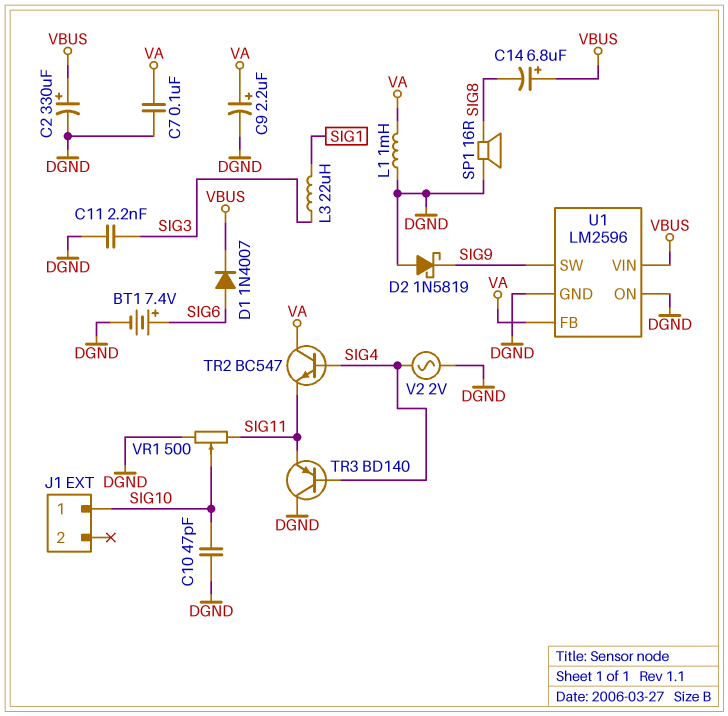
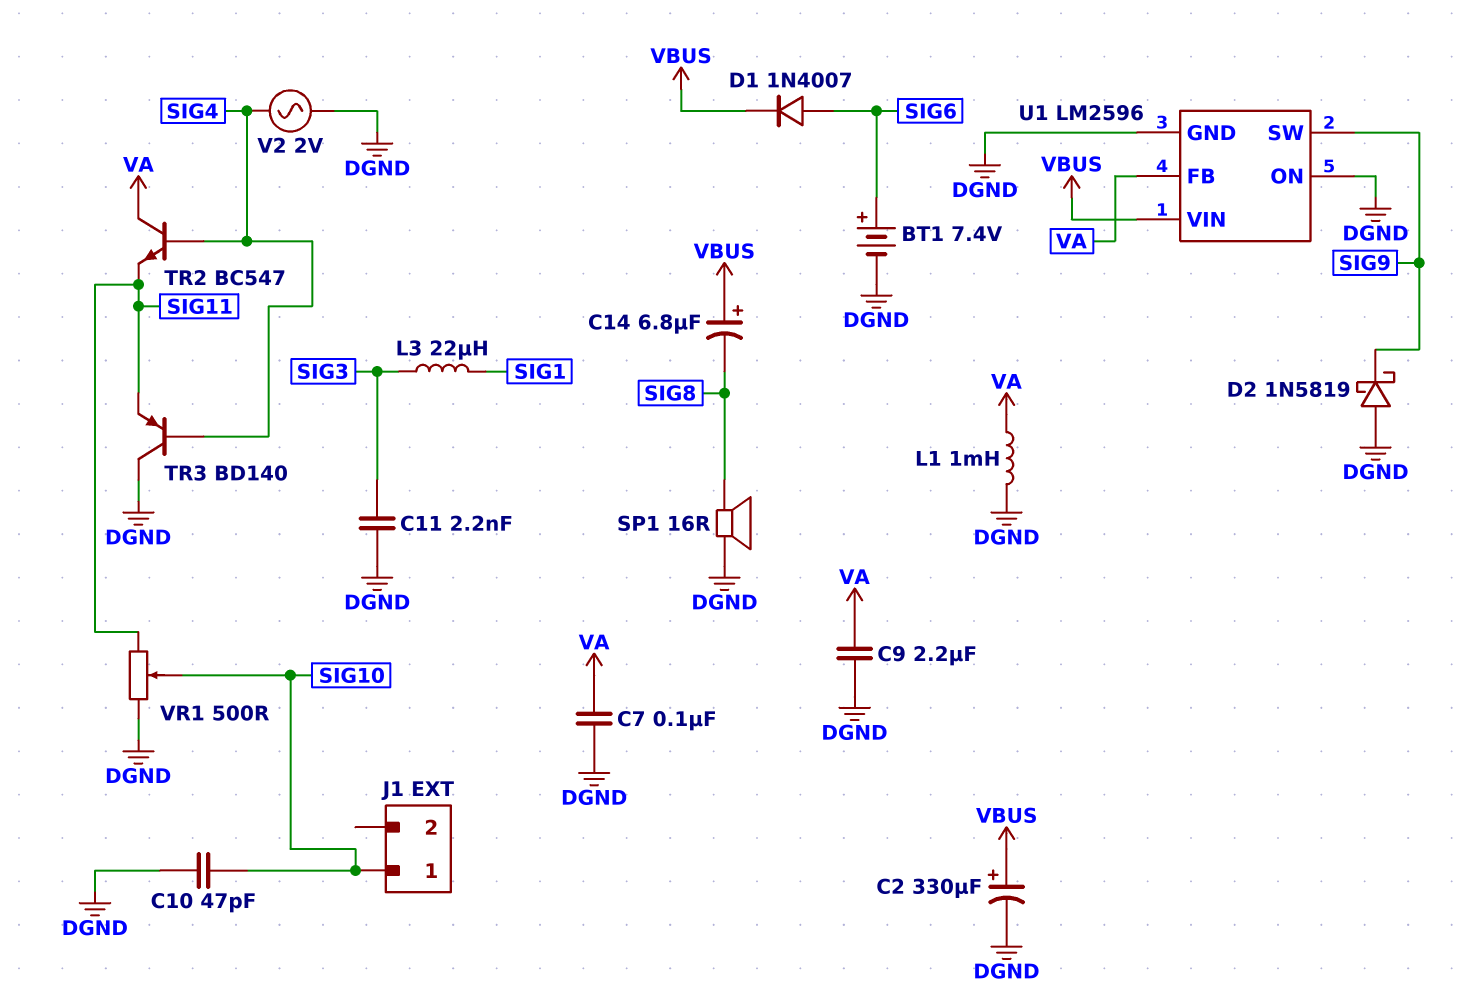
C9: 2.2uF (plus VA, minus DGND) -> 2.2uF (DGND, VA)

